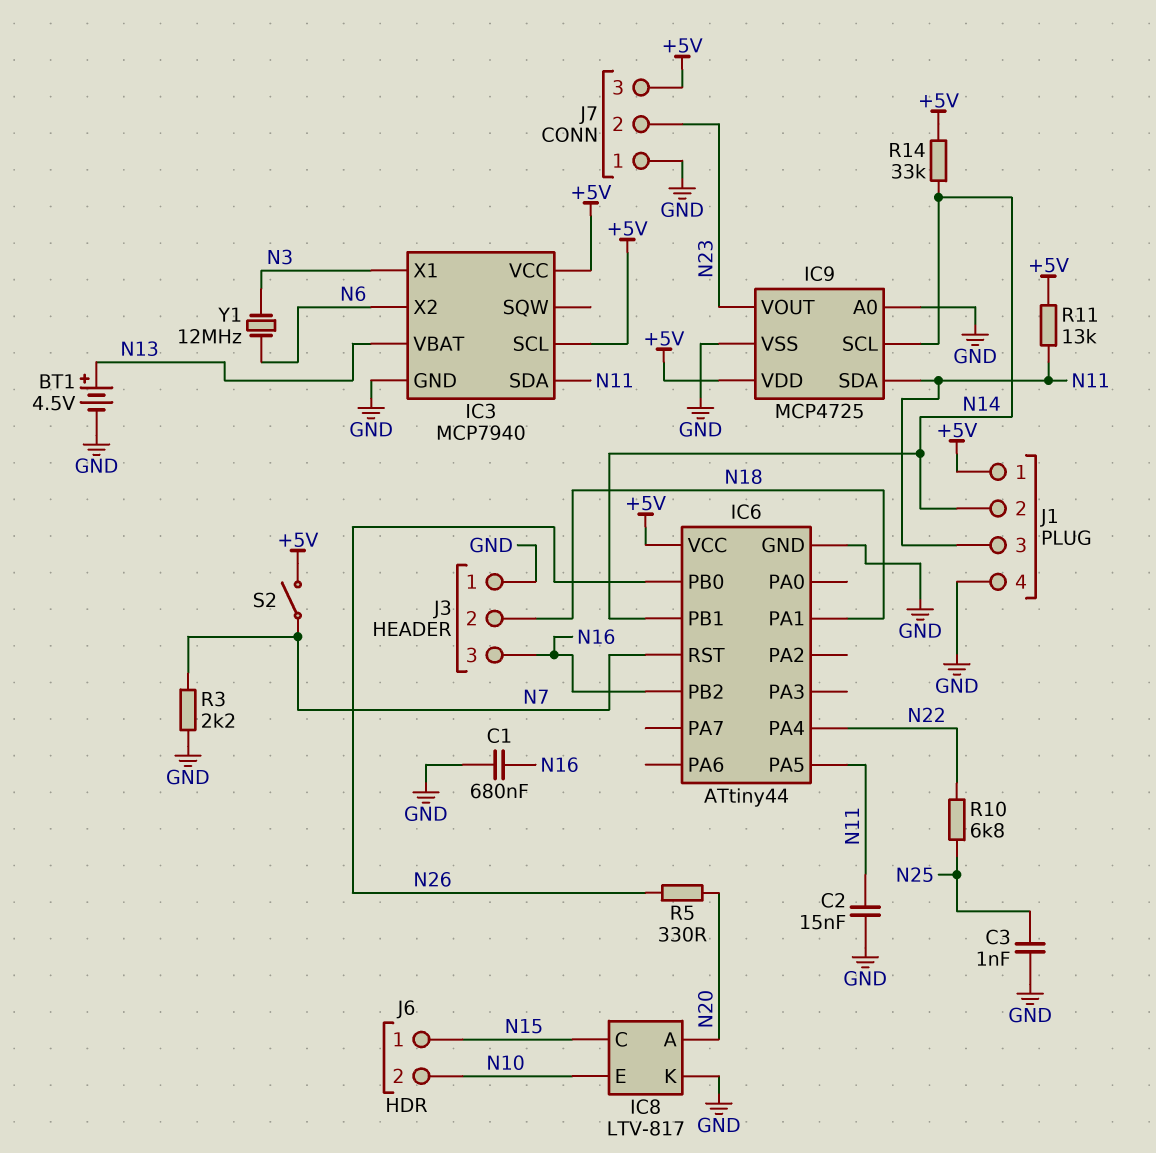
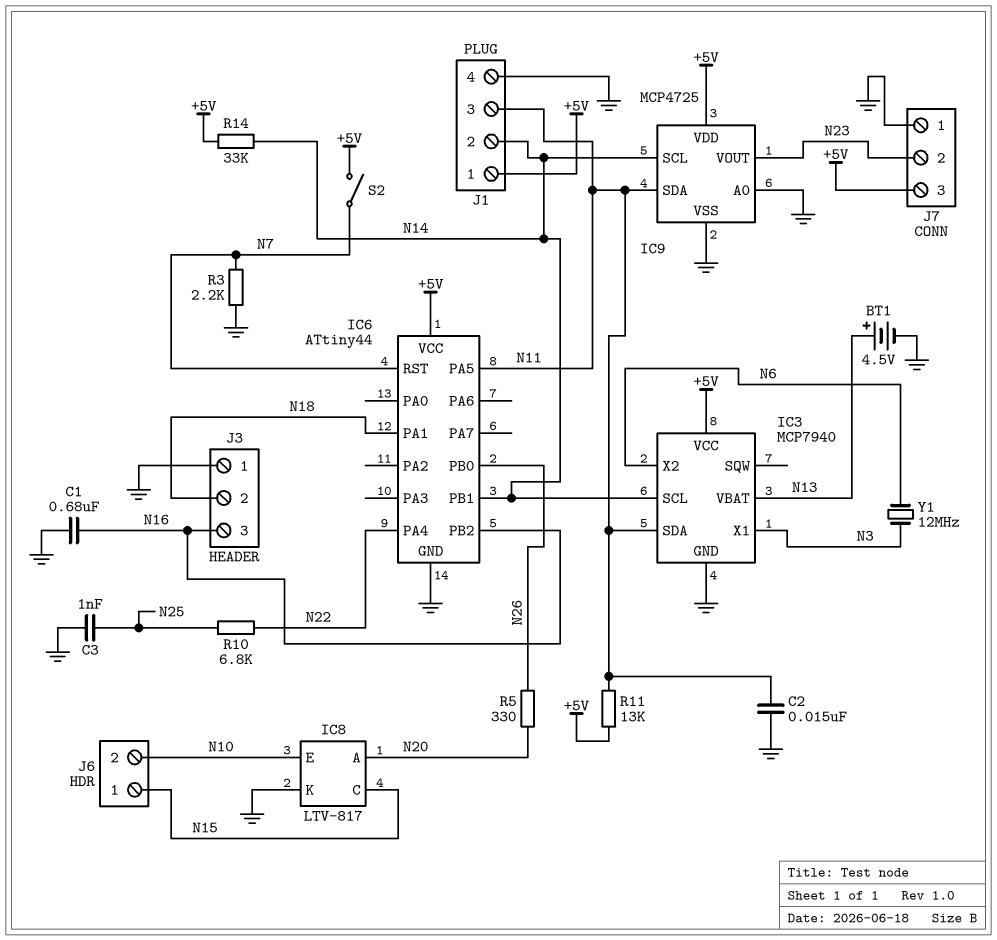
IC3 pin SCL: +5V -> N14

